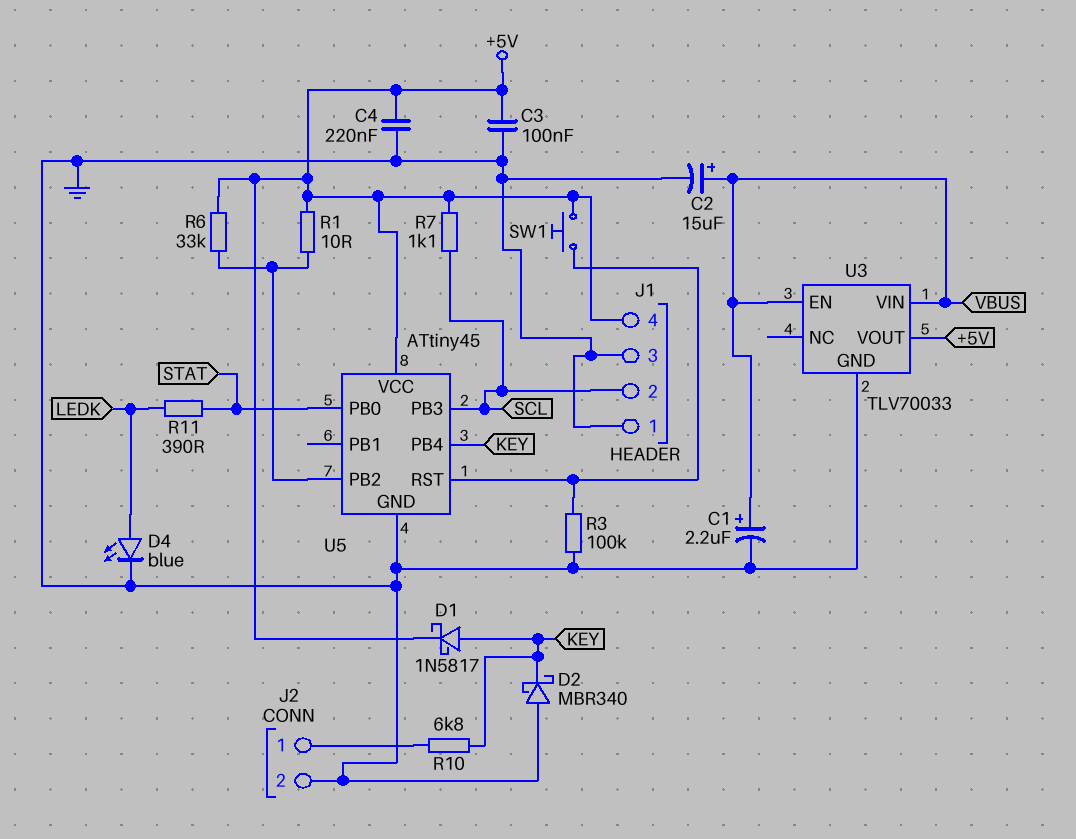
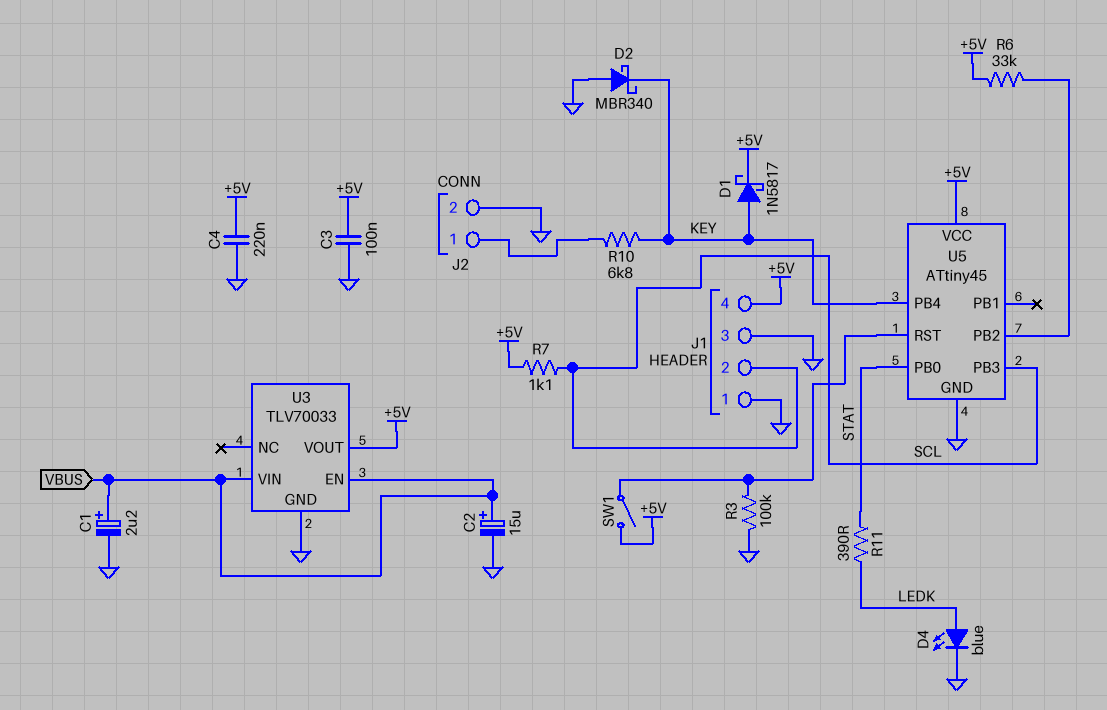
R1: 10 (+5V, U5/PB2) -> none
SW1: button (+5V, U5/RST) -> switch (+5V, U5/RST)

